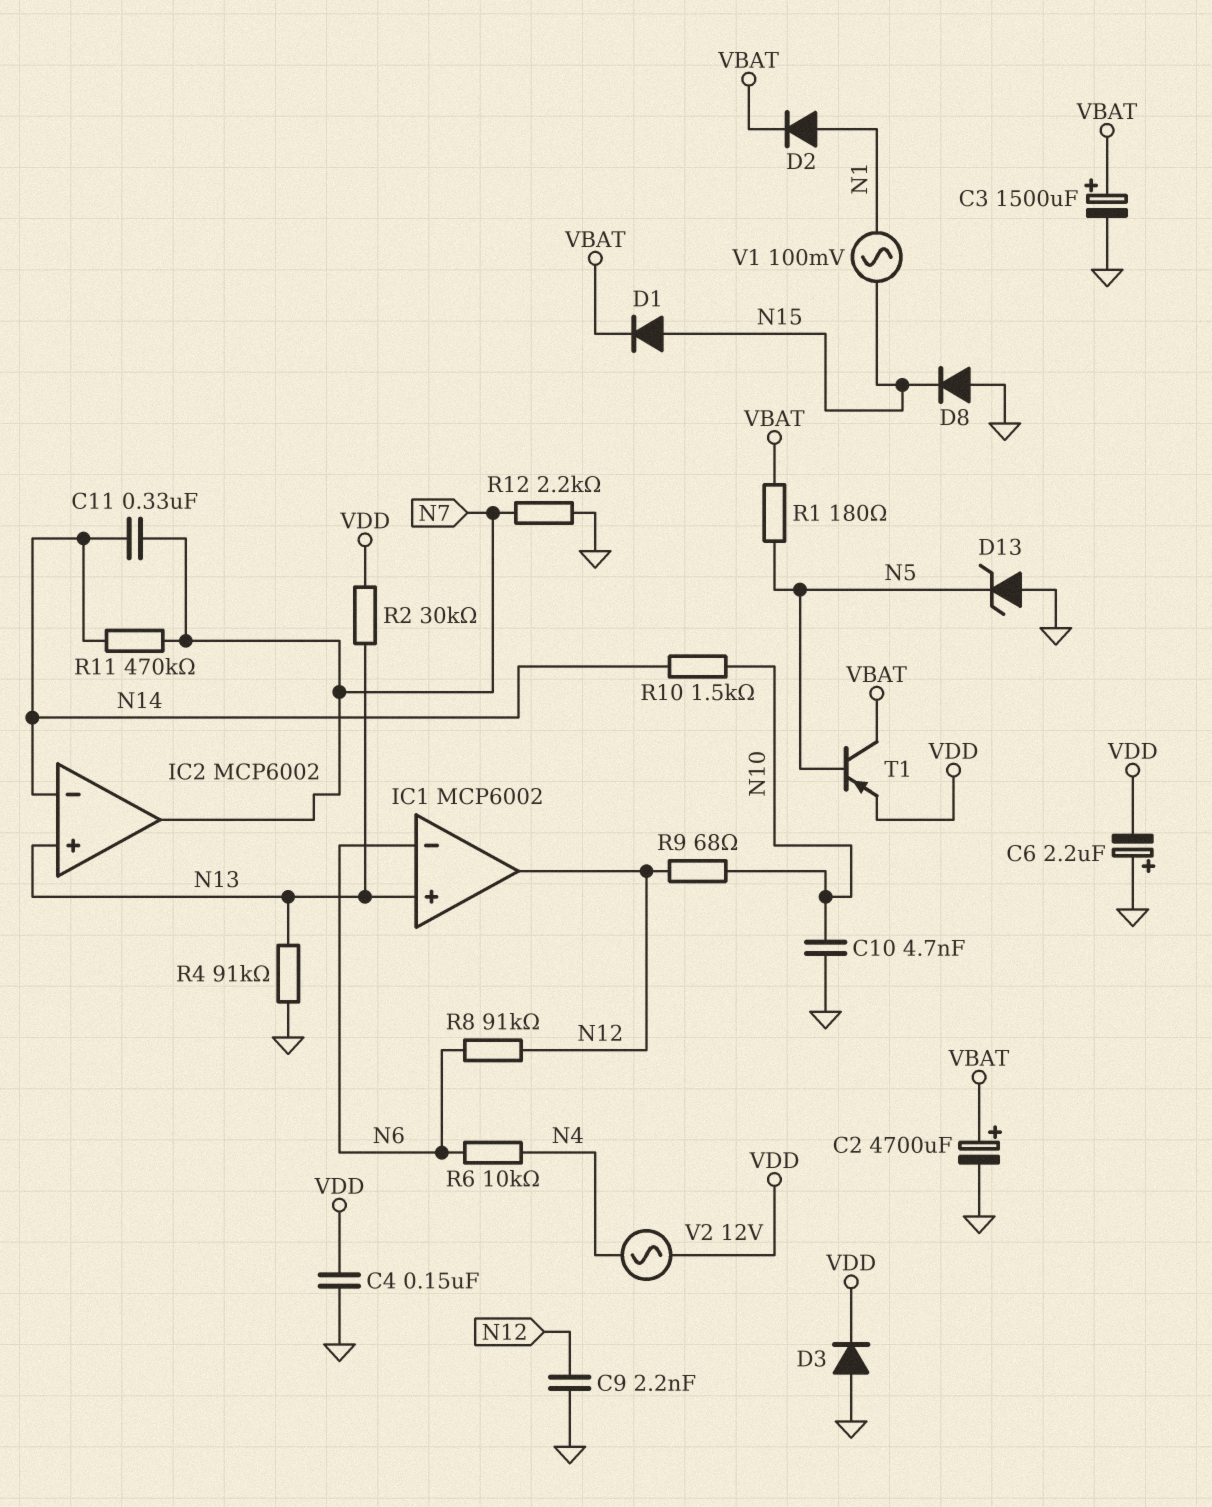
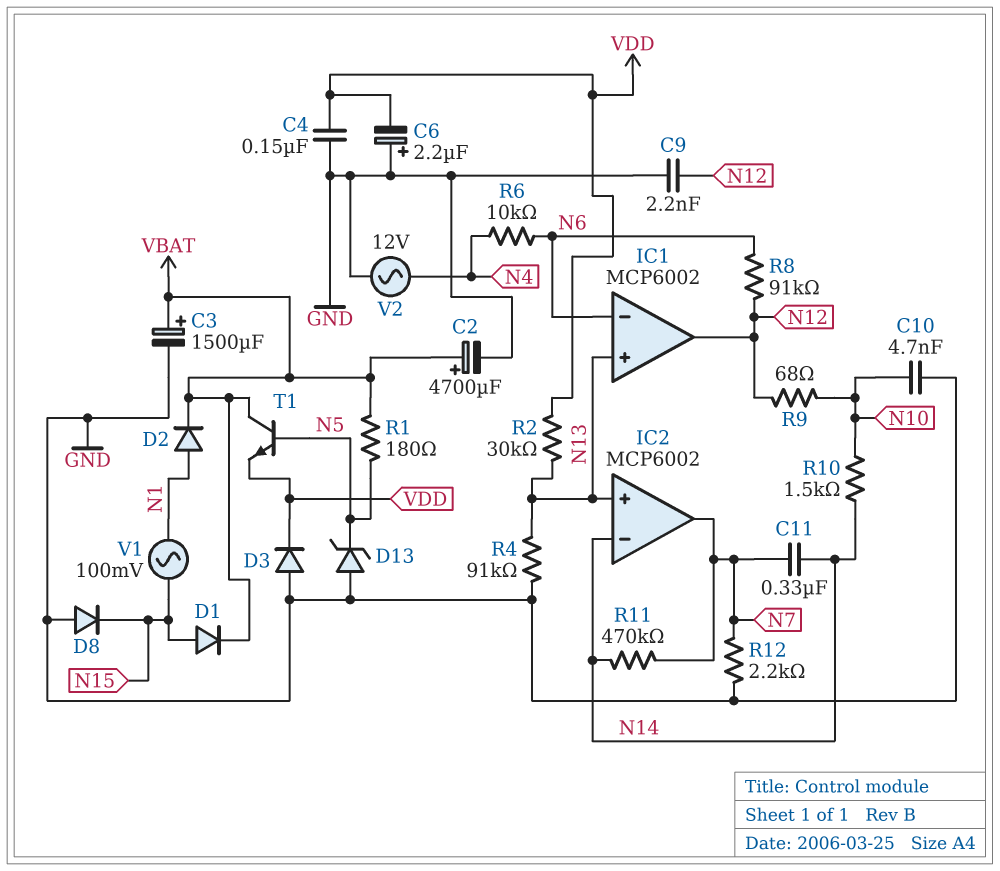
T1: PNP (B N5, C VBAT, E VDD) -> NPN (B N5, C VBAT, E VDD)
V2: AC 12V (N4, VDD) -> AC 12V (GND, N4)

